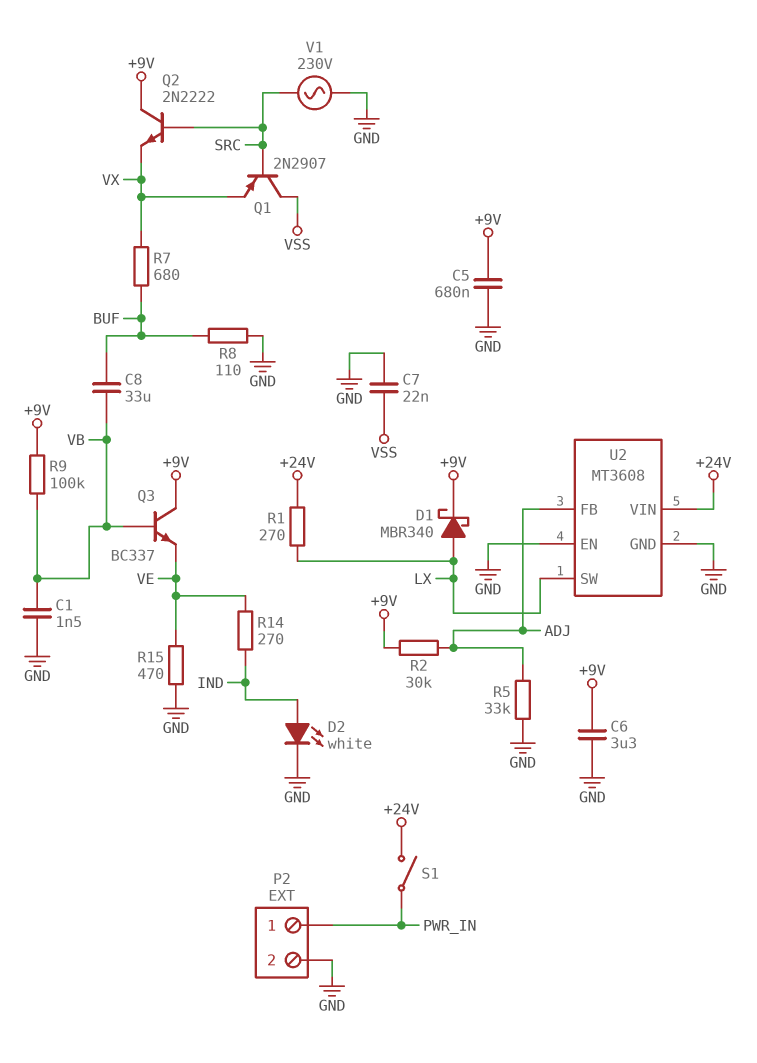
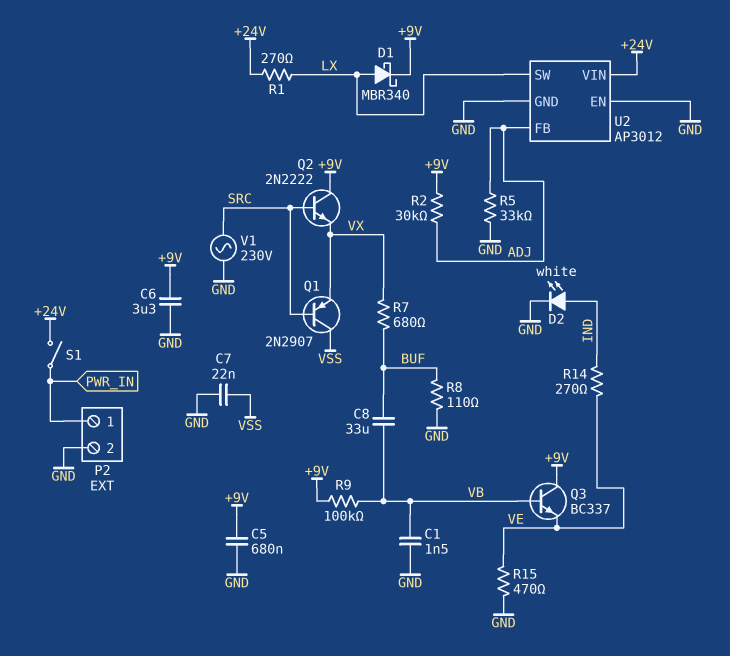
U2: MT3608 -> AP3012

